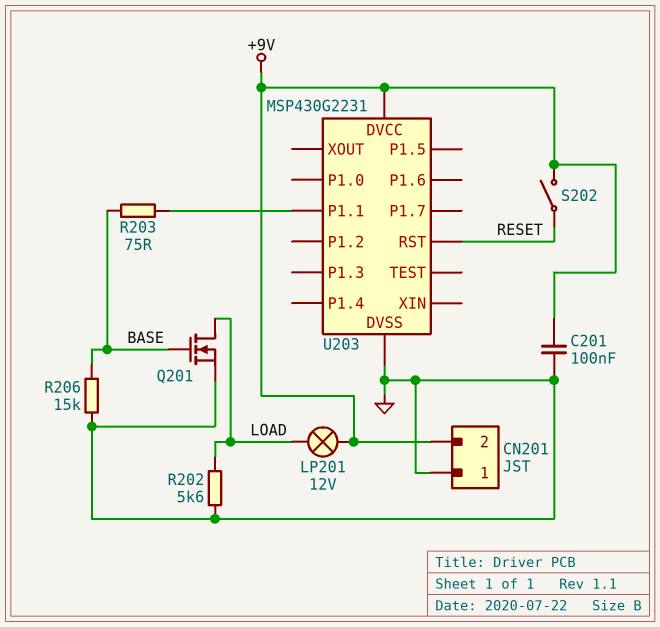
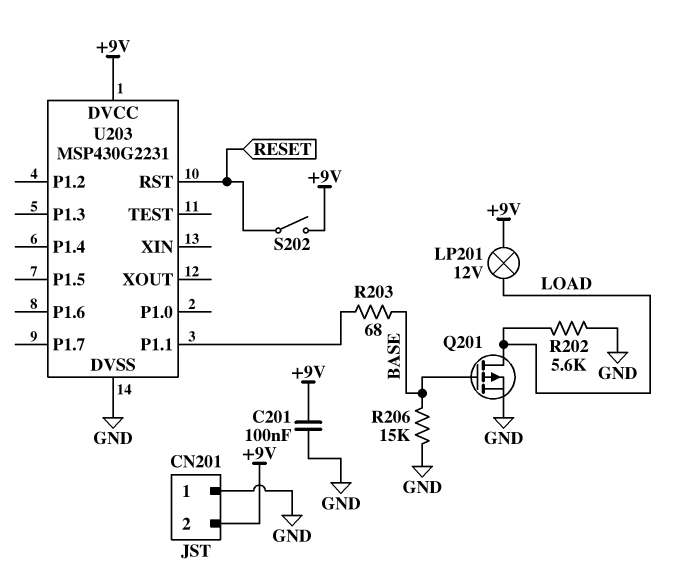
Q201: NMOS (G BASE, D LOAD, S GND) -> PMOS (G BASE, D LOAD, S GND)
R203: 75 (BASE, U203/P1.1) -> 68 (BASE, U203/P1.1)

